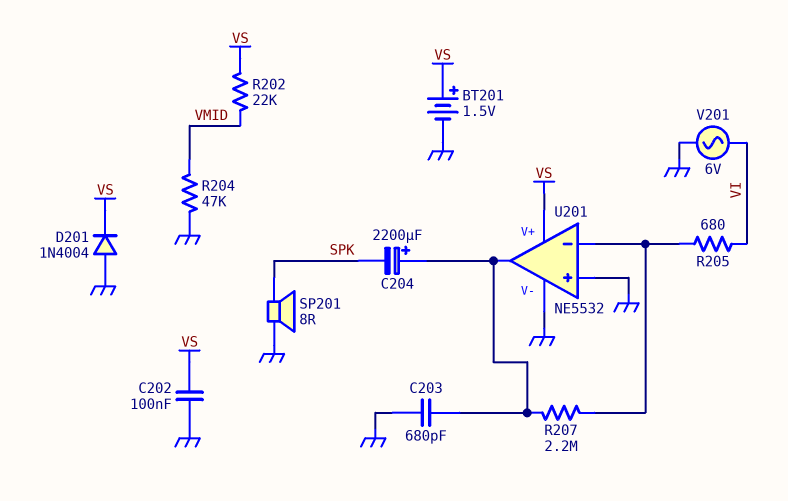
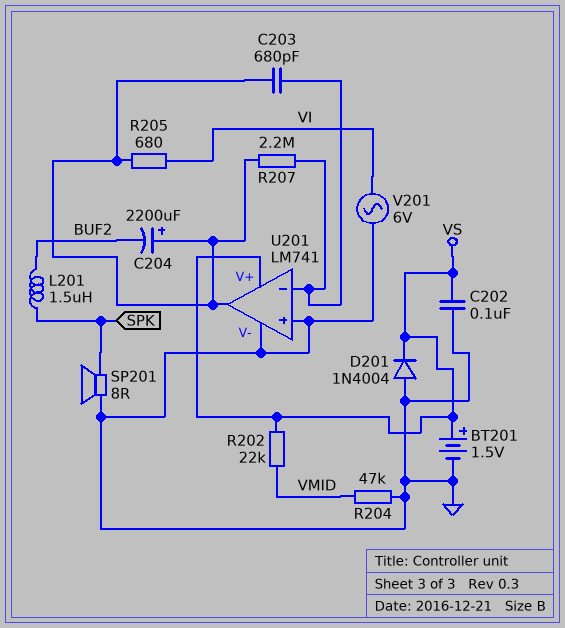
C203: 680pF (GND, U201/out) -> 680pF (U201/in-, U201/out)
C204: 2200uF (plus U201/out, minus SPK) -> 2200uF (plus U201/out, minus BUF2)
L201: none -> 1.5uH (BUF2, SPK)
R205: 680 (U201/in-, VI) -> 680 (U201/out, VI)
U201: NE5532 -> LM741

